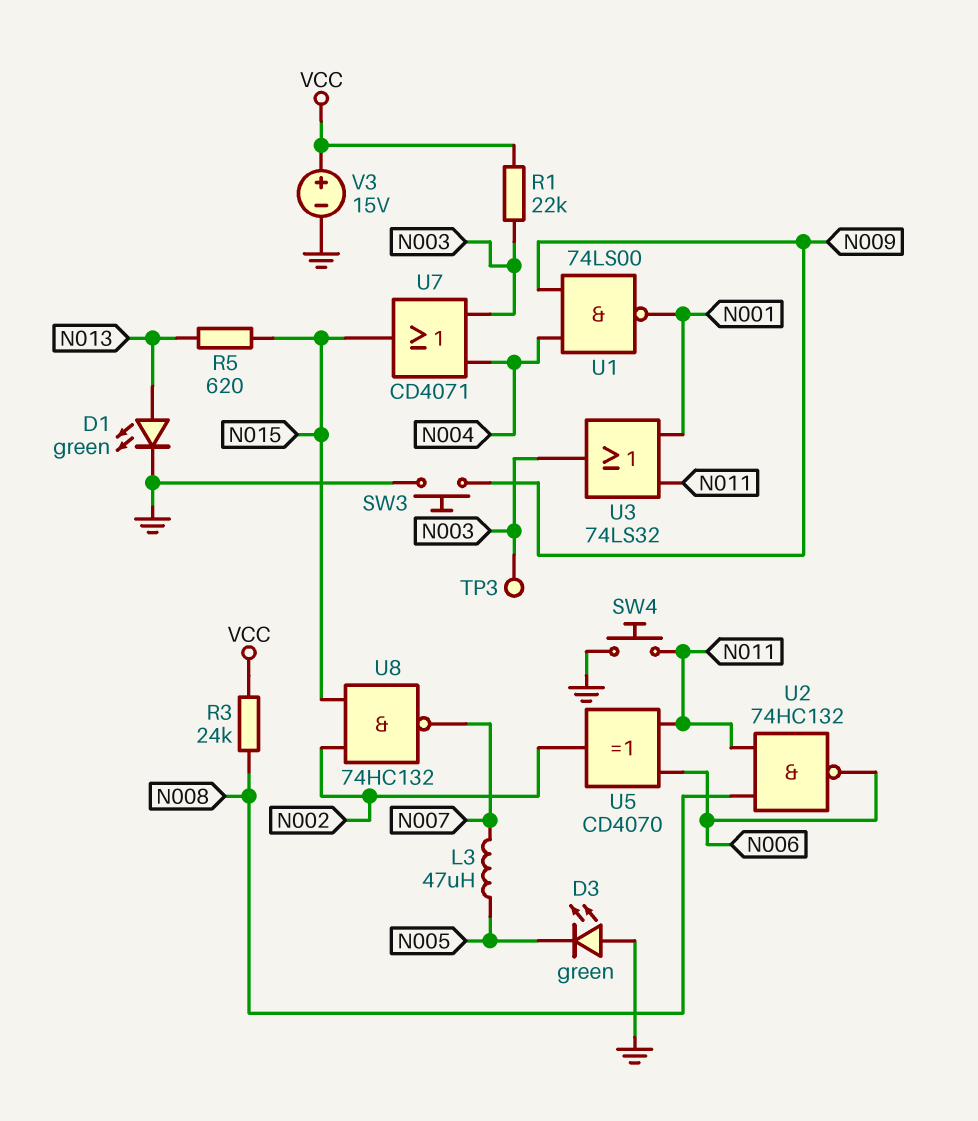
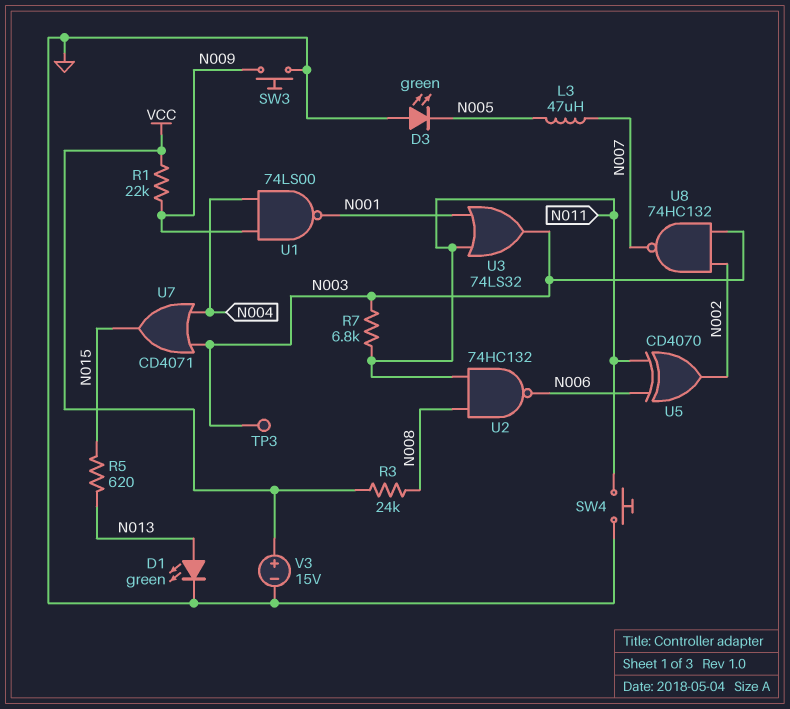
R1: 22k (N003, VCC) -> 22k (N009, VCC)
R7: none -> 6.8k (N003, N011)
U8: NAND 74HC132 (in N002, in N015, out N007) -> NAND 74HC132 (in N002, in N003, out N007)

